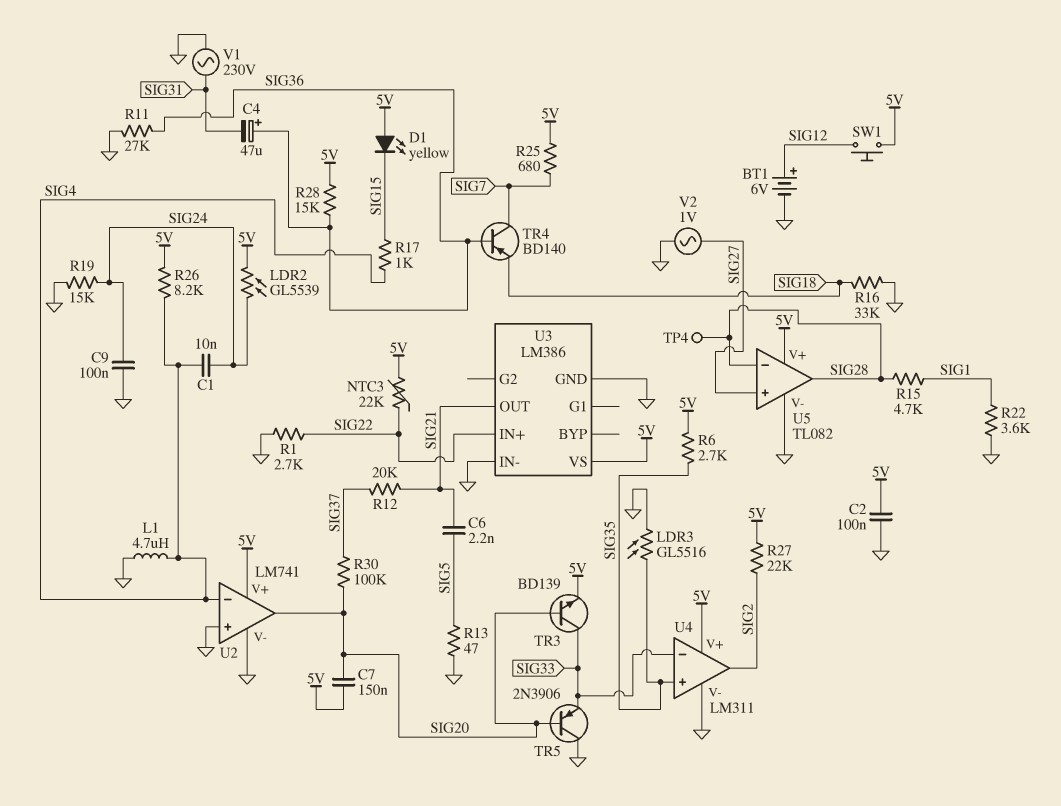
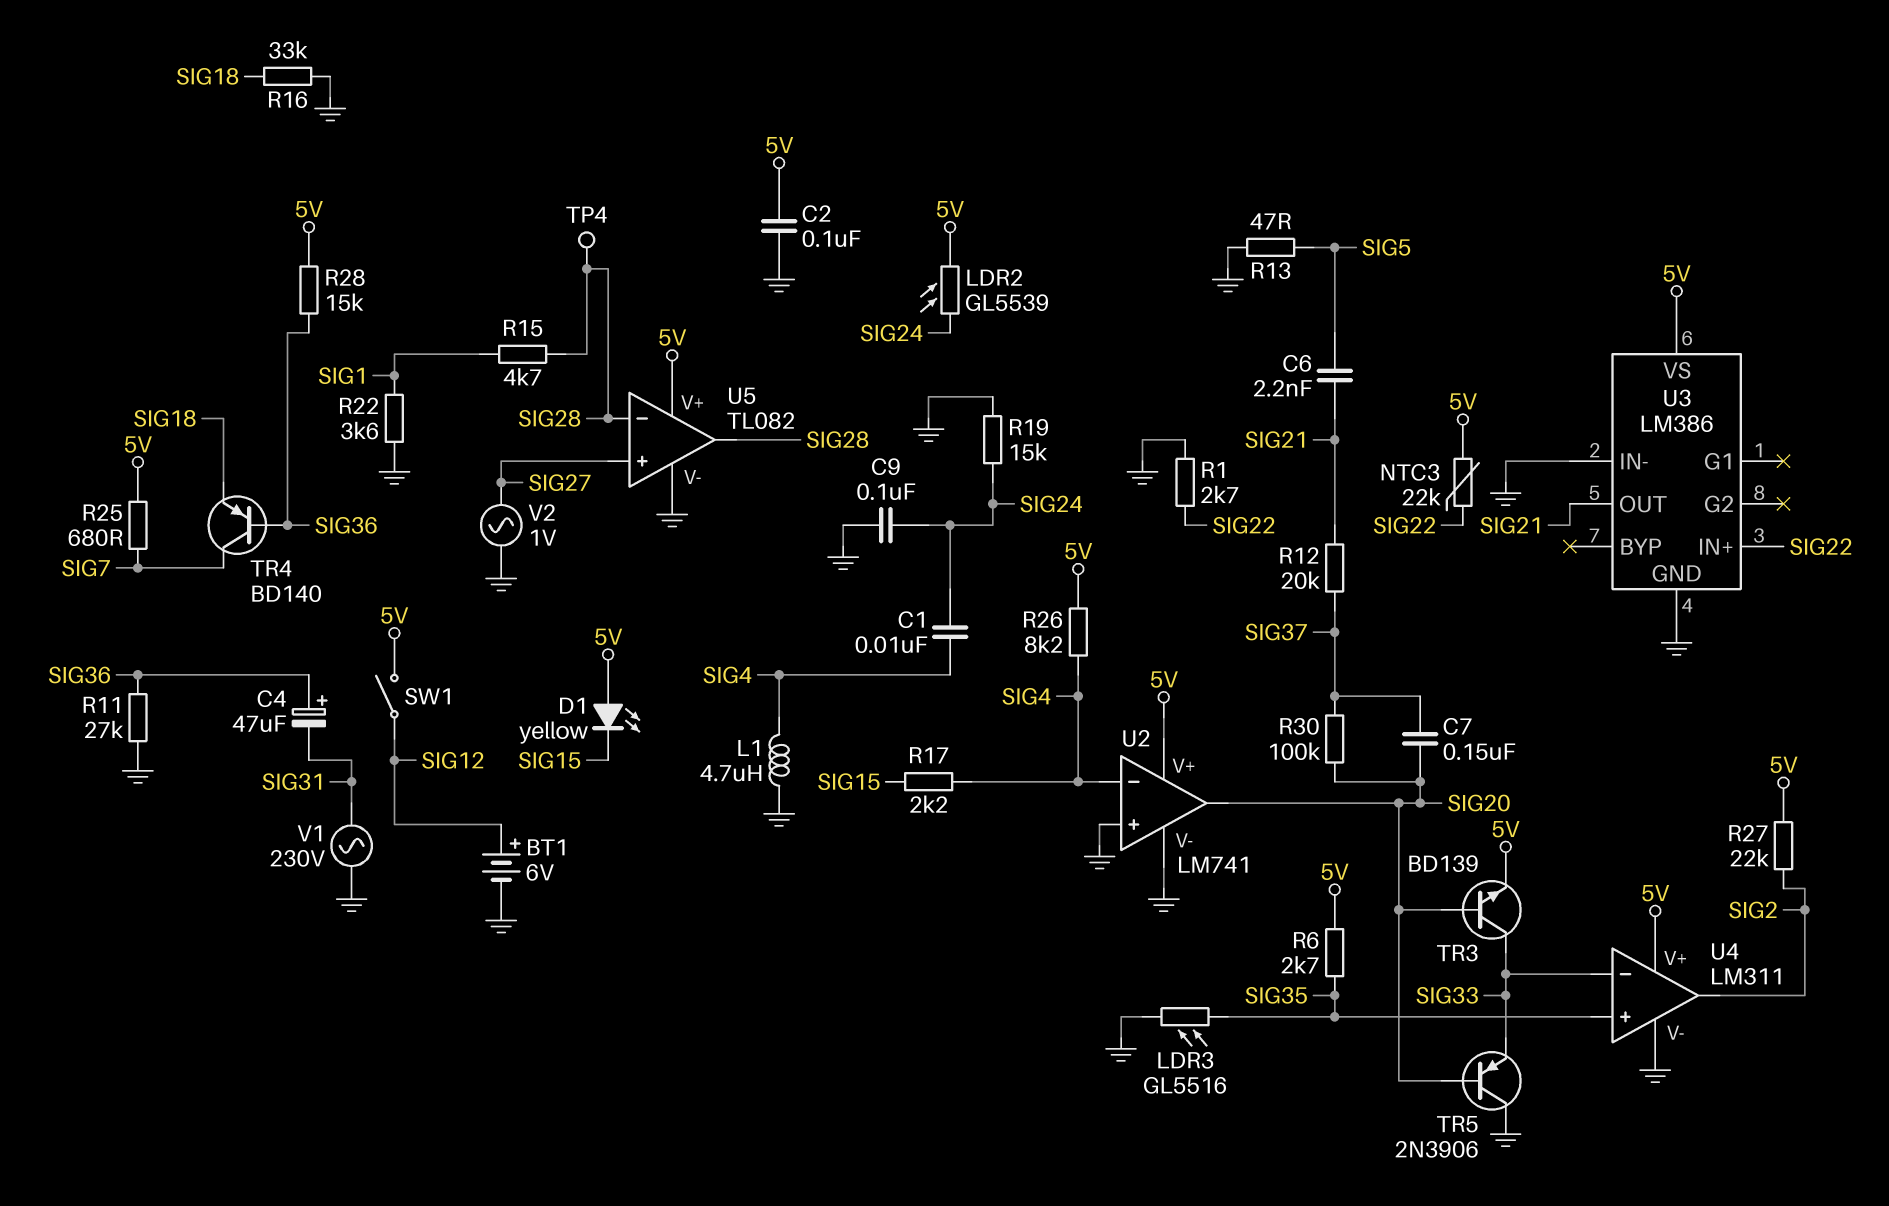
C7: 150nF (5V, SIG20) -> 150nF (SIG20, SIG37)
R17: 1k (SIG4, SIG15) -> 2.2k (SIG4, SIG15)
SW1: button (5V, SIG12) -> switch (5V, SIG12)

